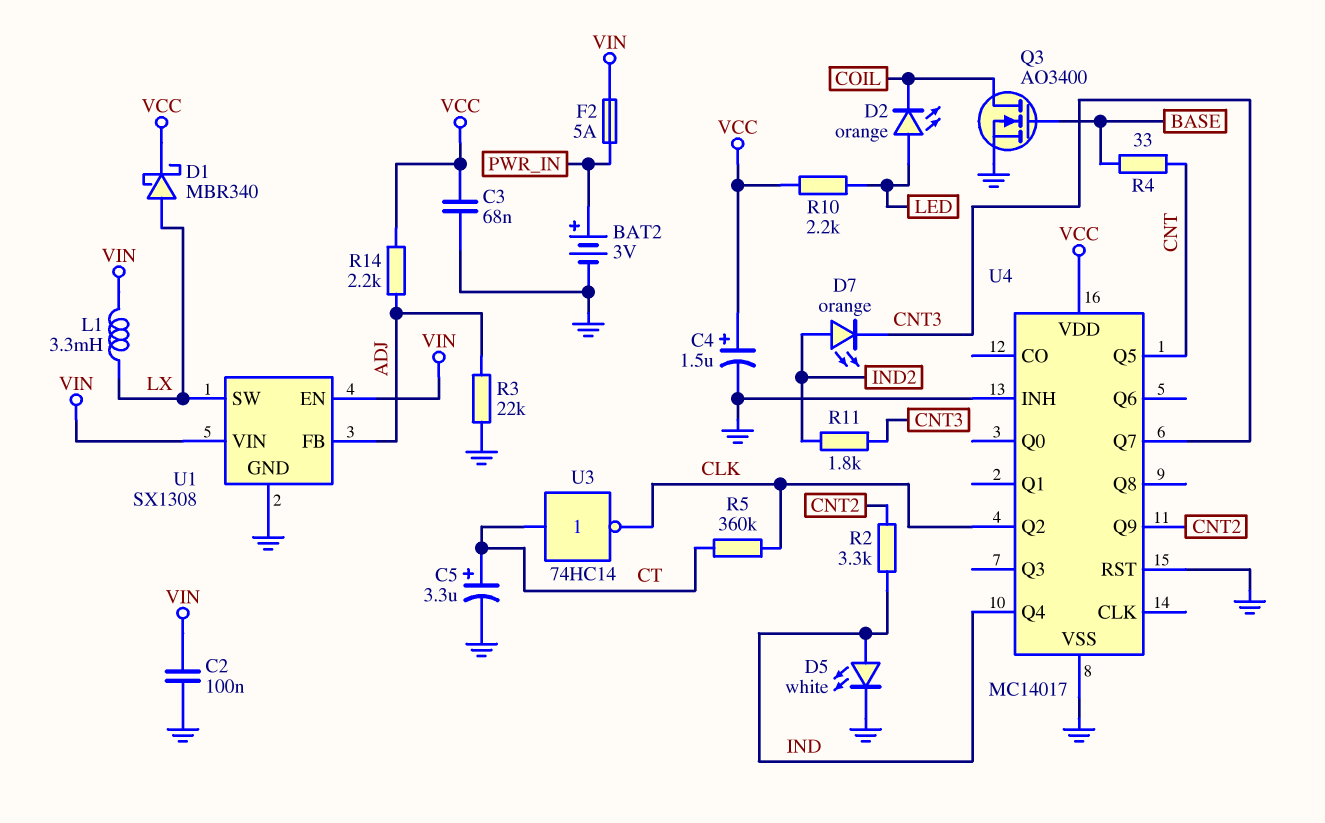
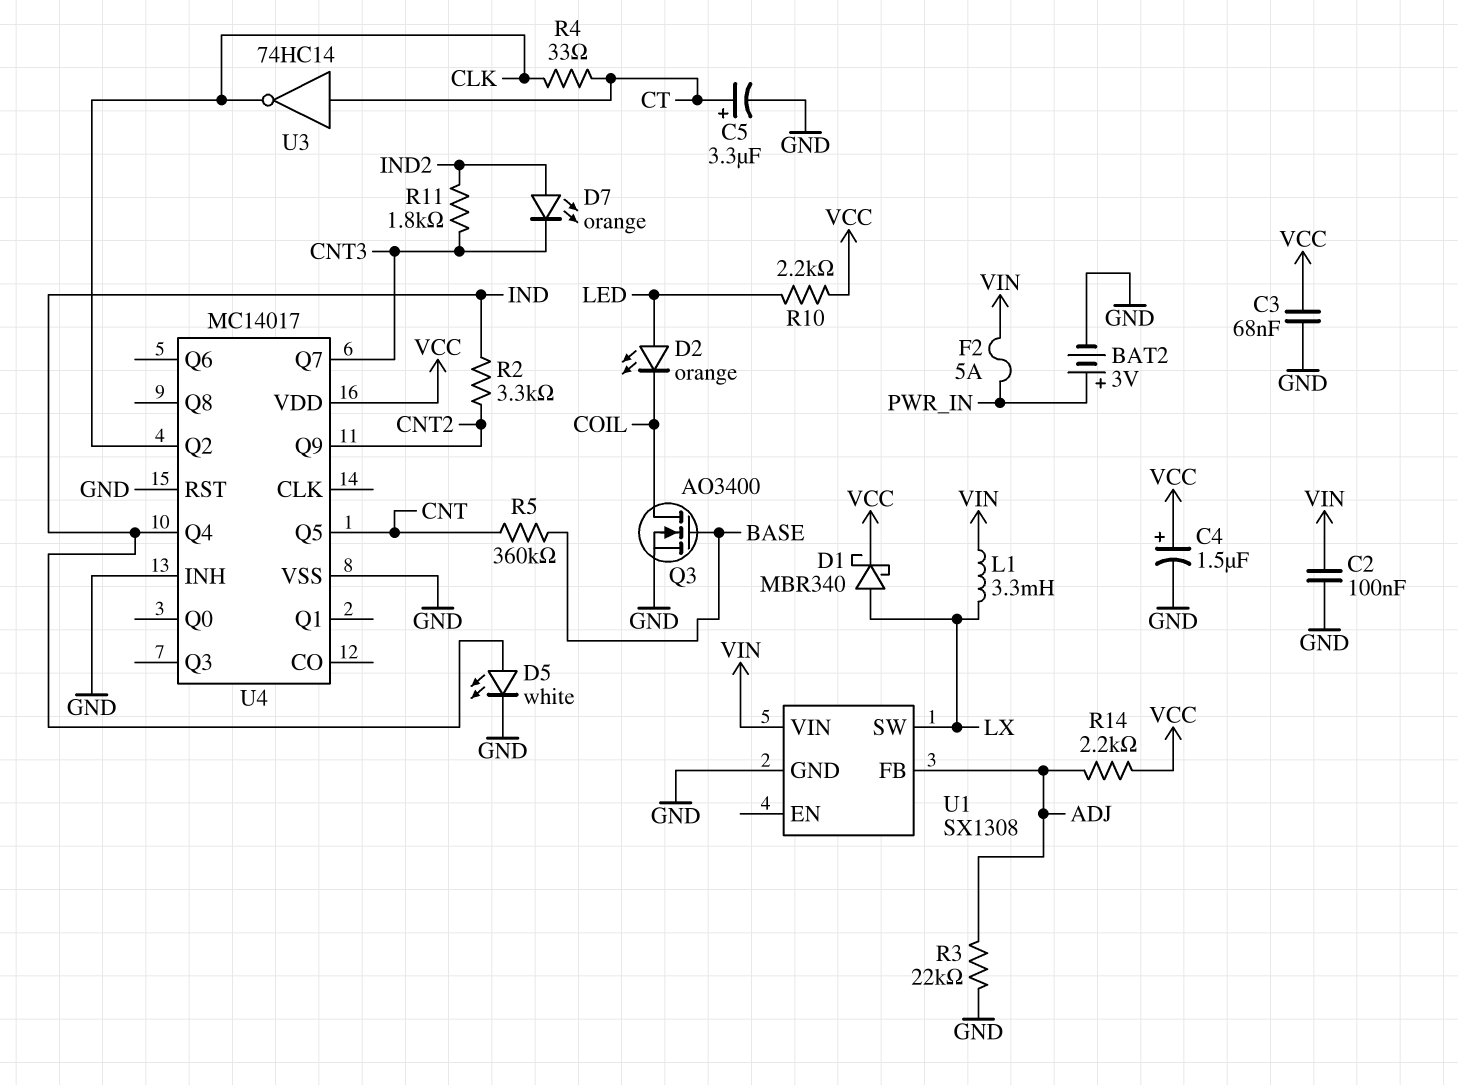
R4: 33 (BASE, CNT) -> 33 (CLK, CT)
R5: 360k (CLK, CT) -> 360k (BASE, CNT)
U1 pin EN: VIN -> none

